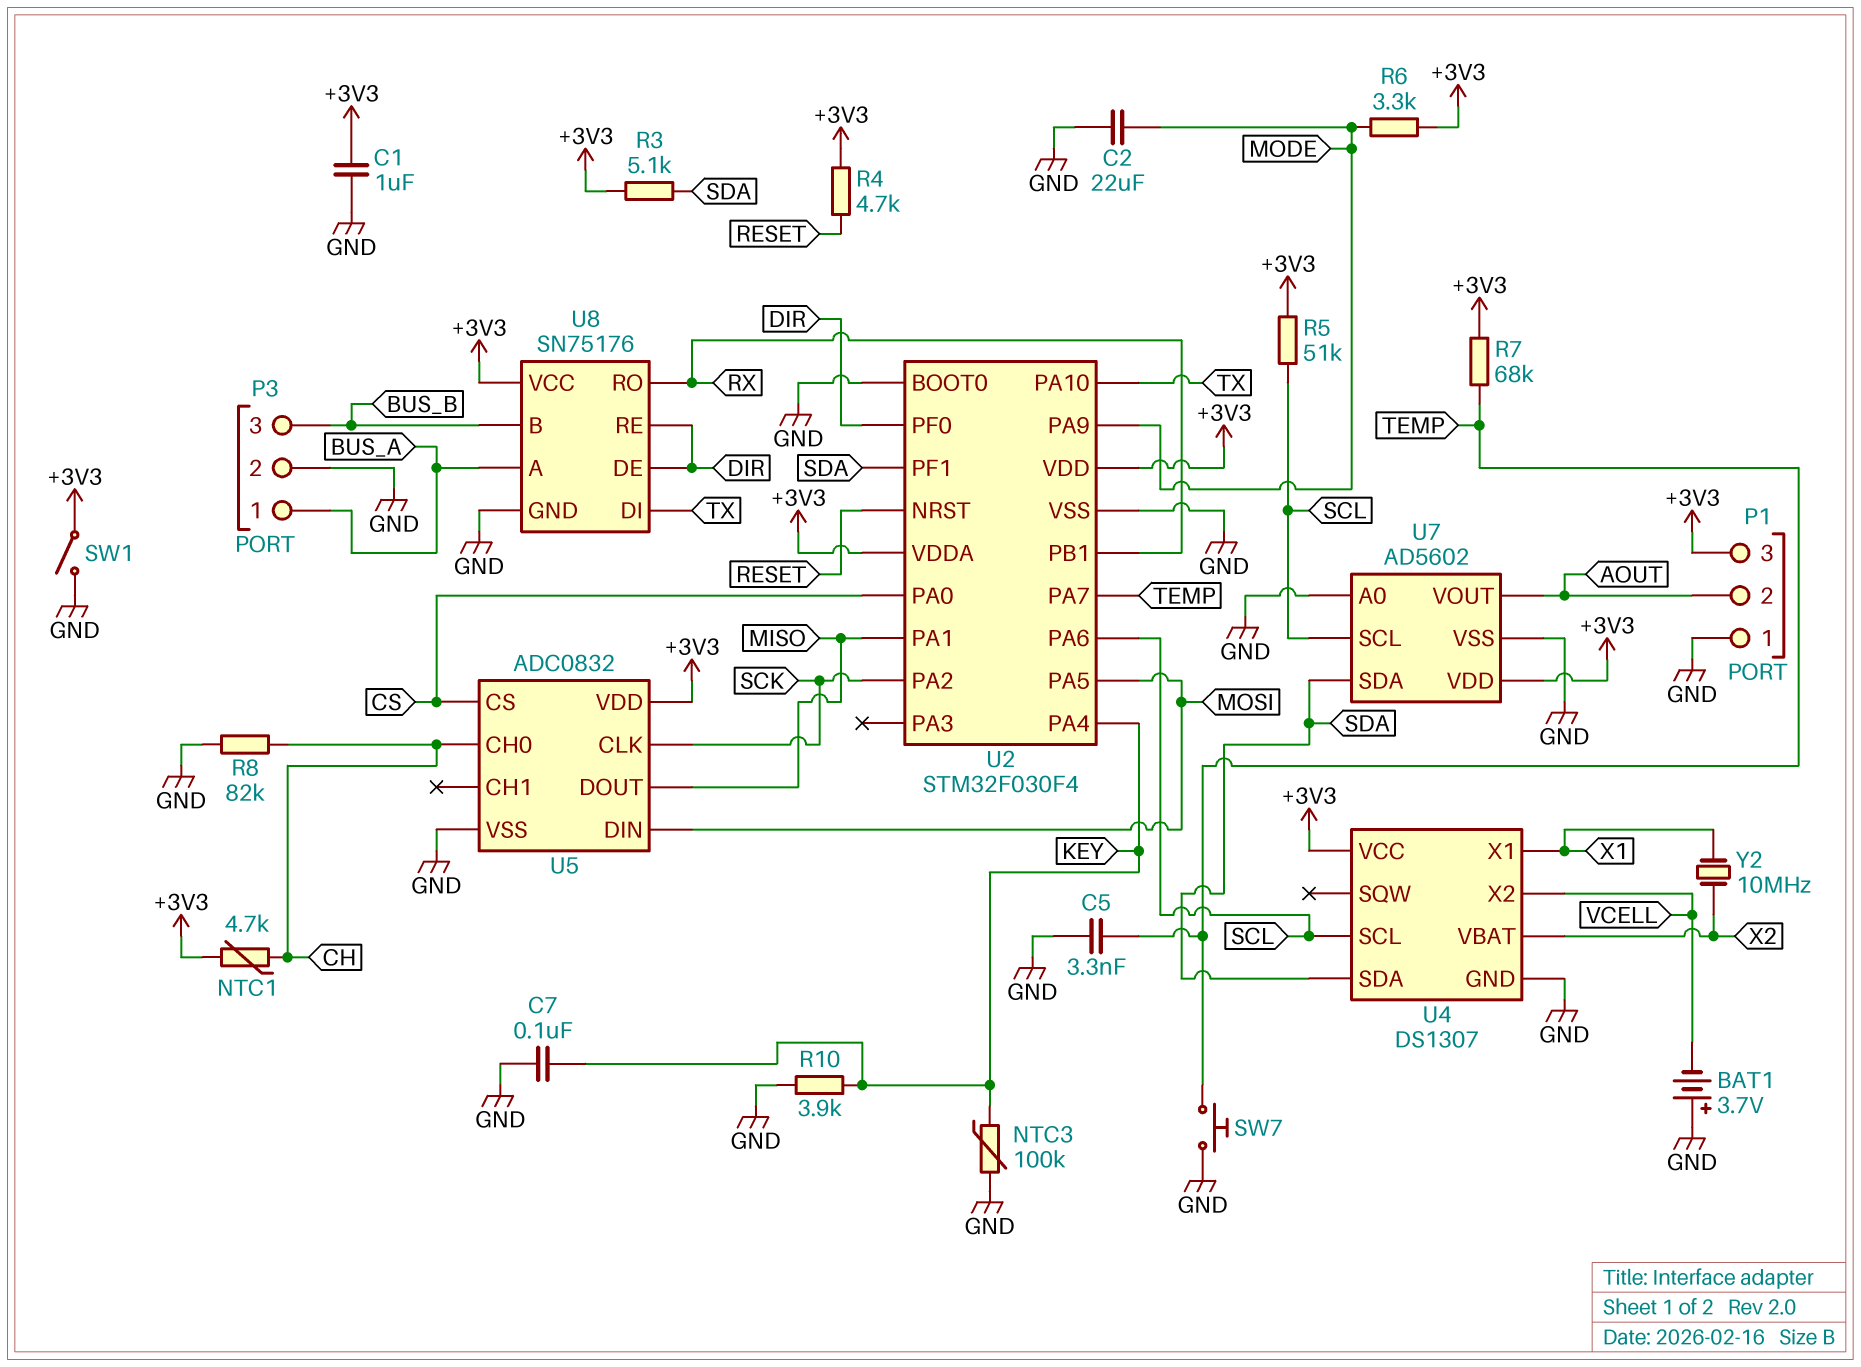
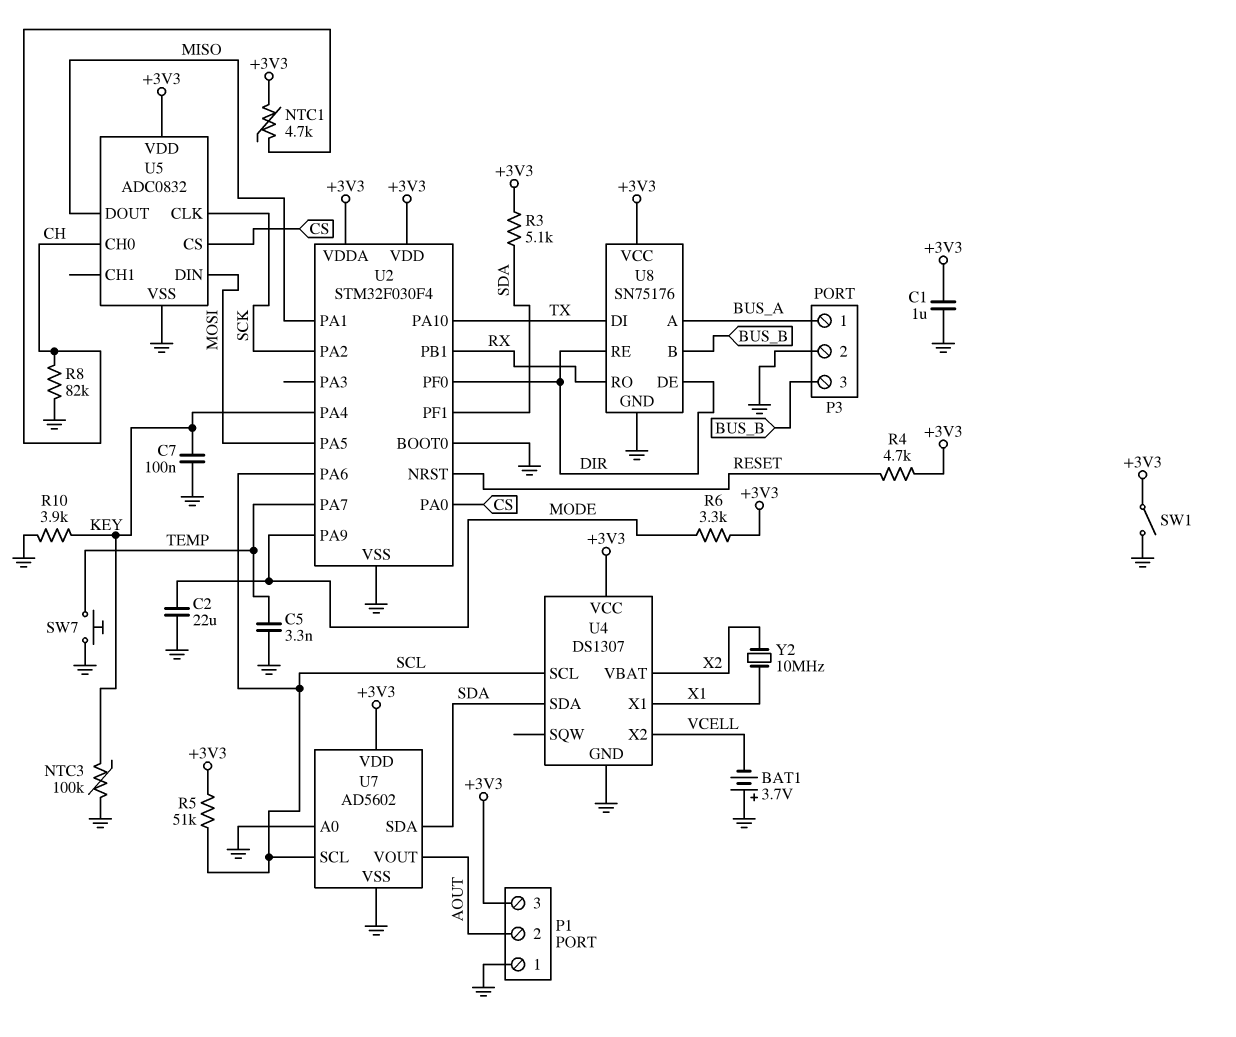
R7: 68k (+3V3, TEMP) -> none

